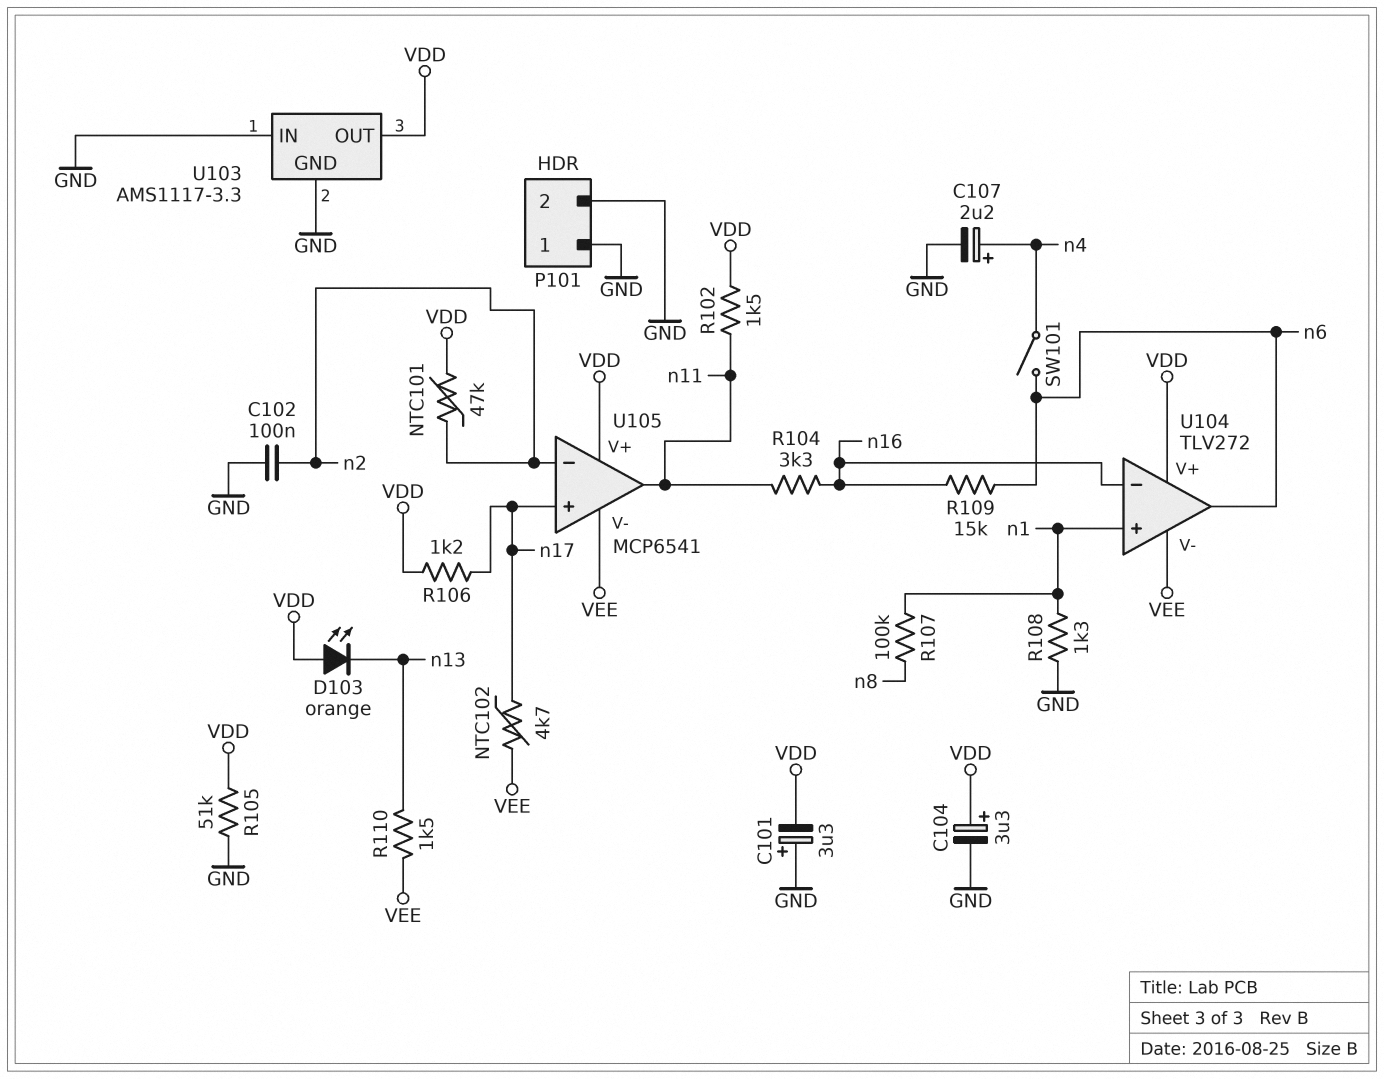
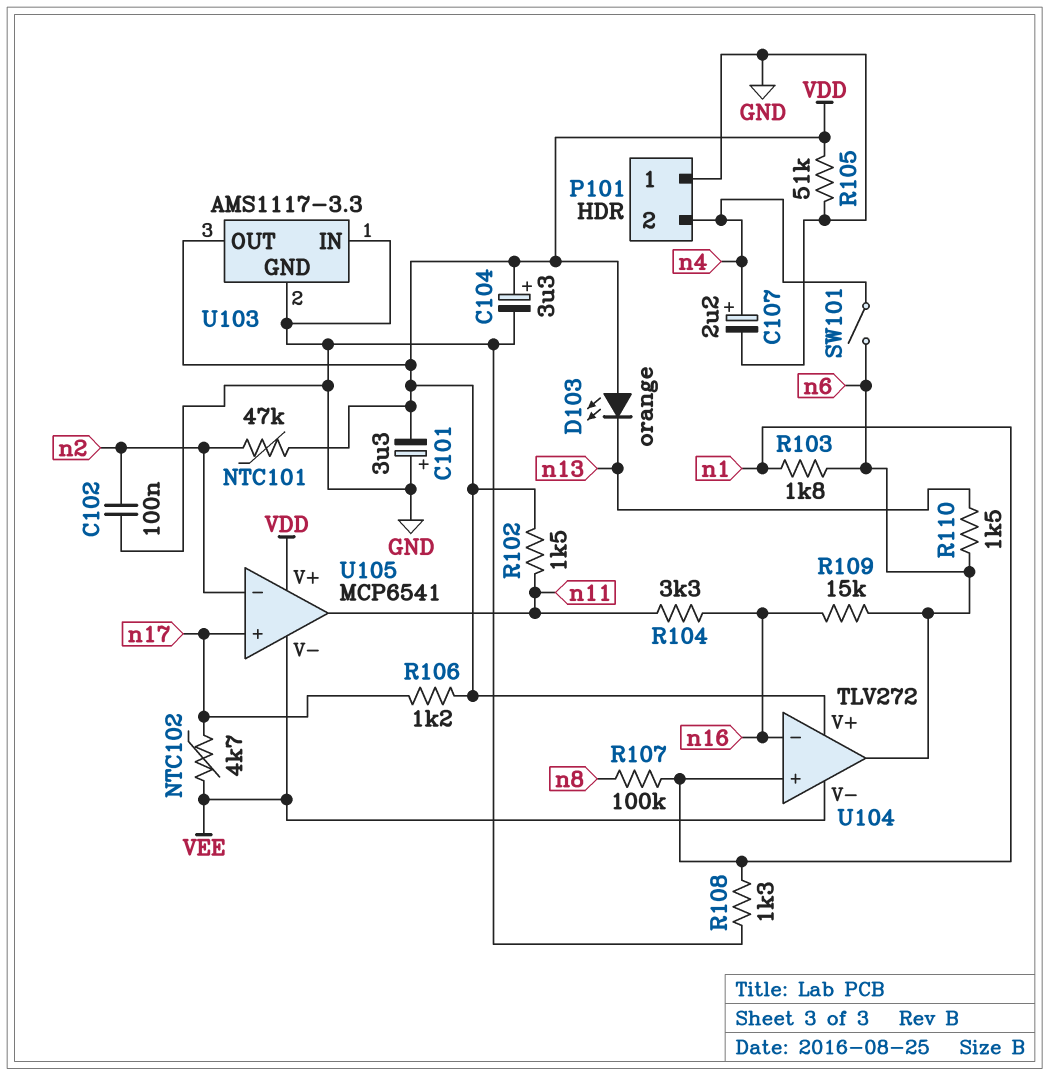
P101 pin 2: GND -> n4
R103: none -> 1.8k (n1, n6)
R110: 1.5k (VEE, n13) -> 1.5k (n6, n13)

